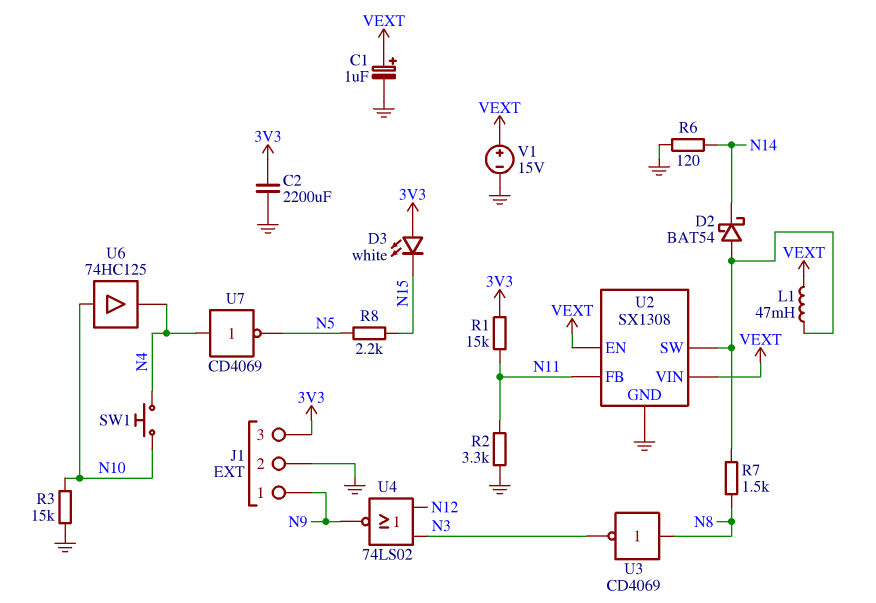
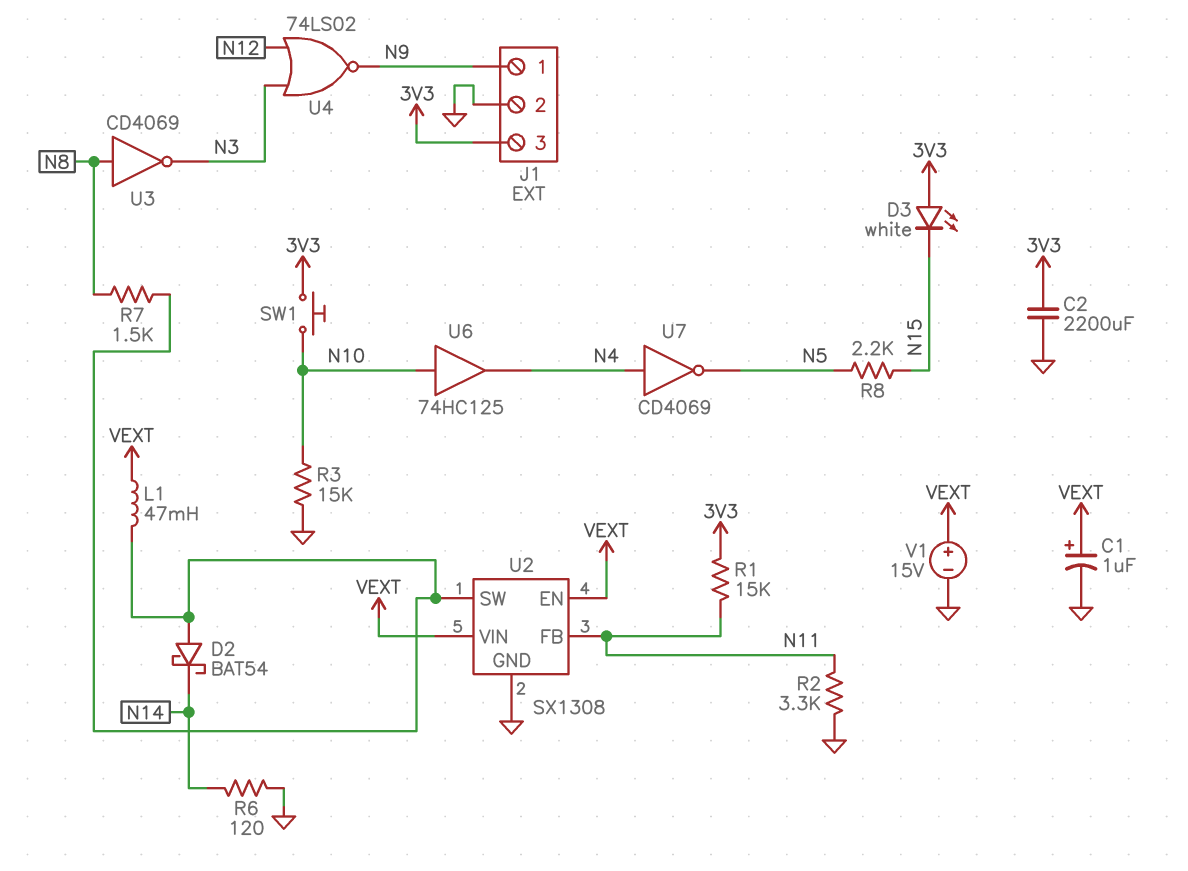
SW1: button (N4, N10) -> button (3V3, N10)

